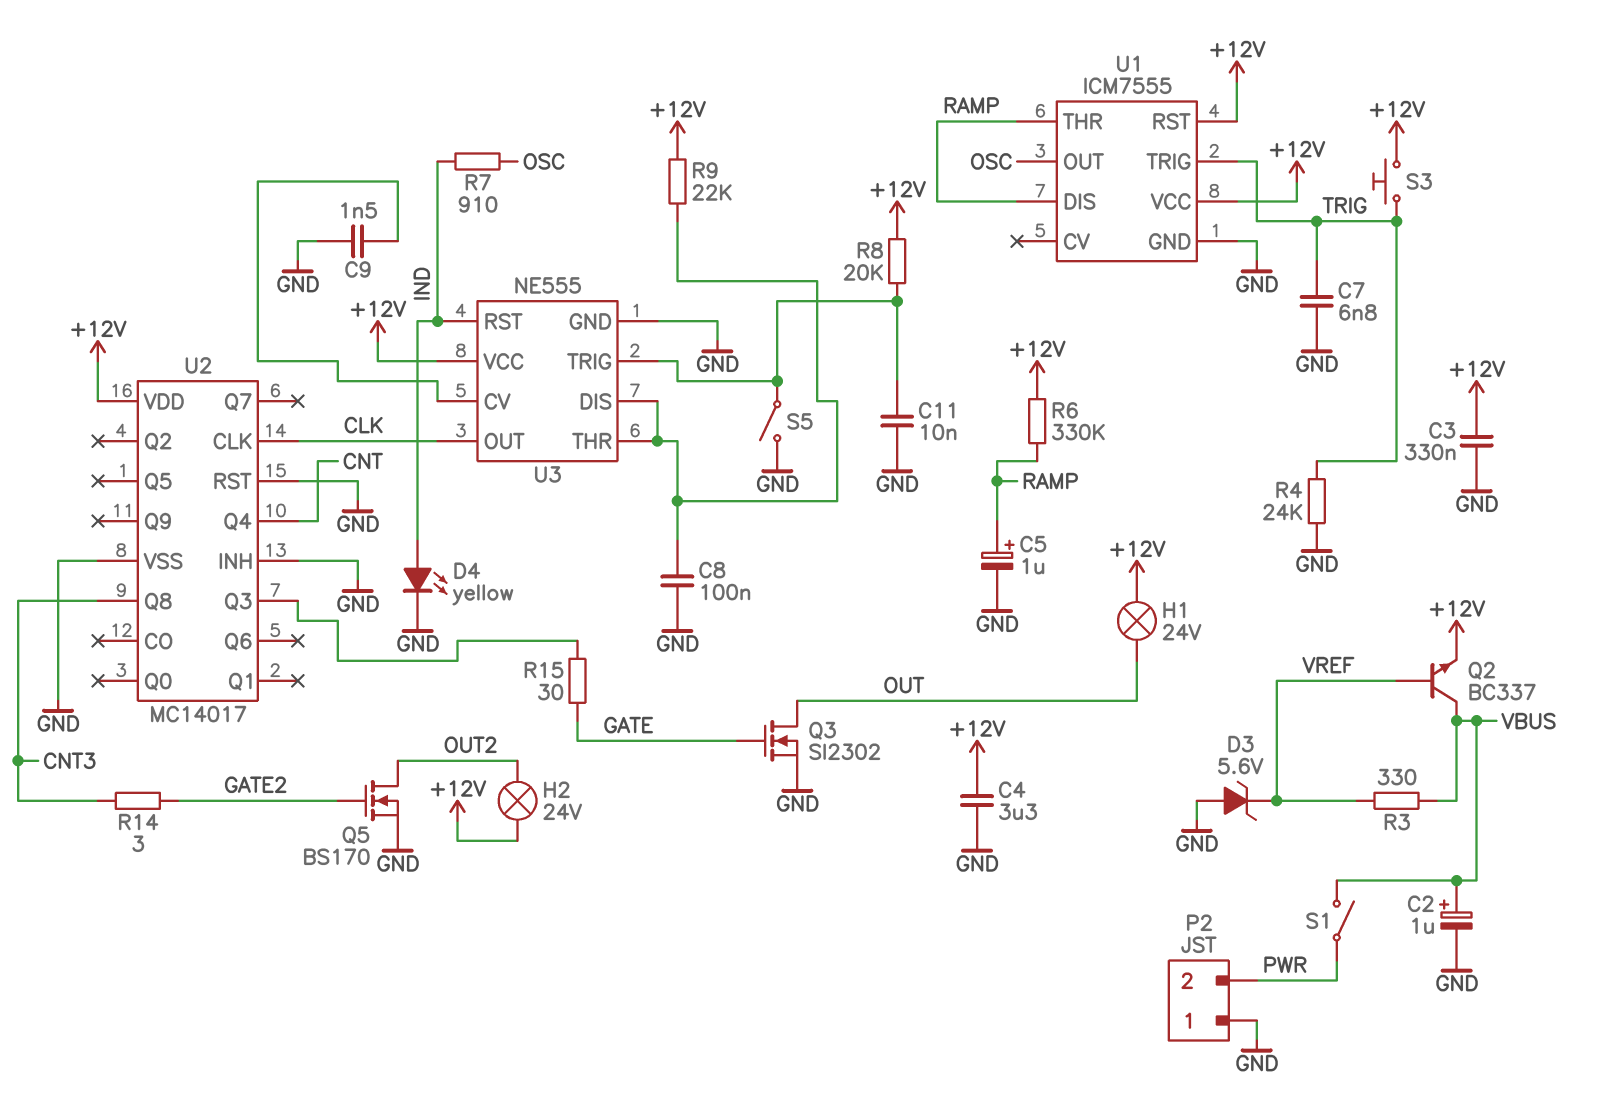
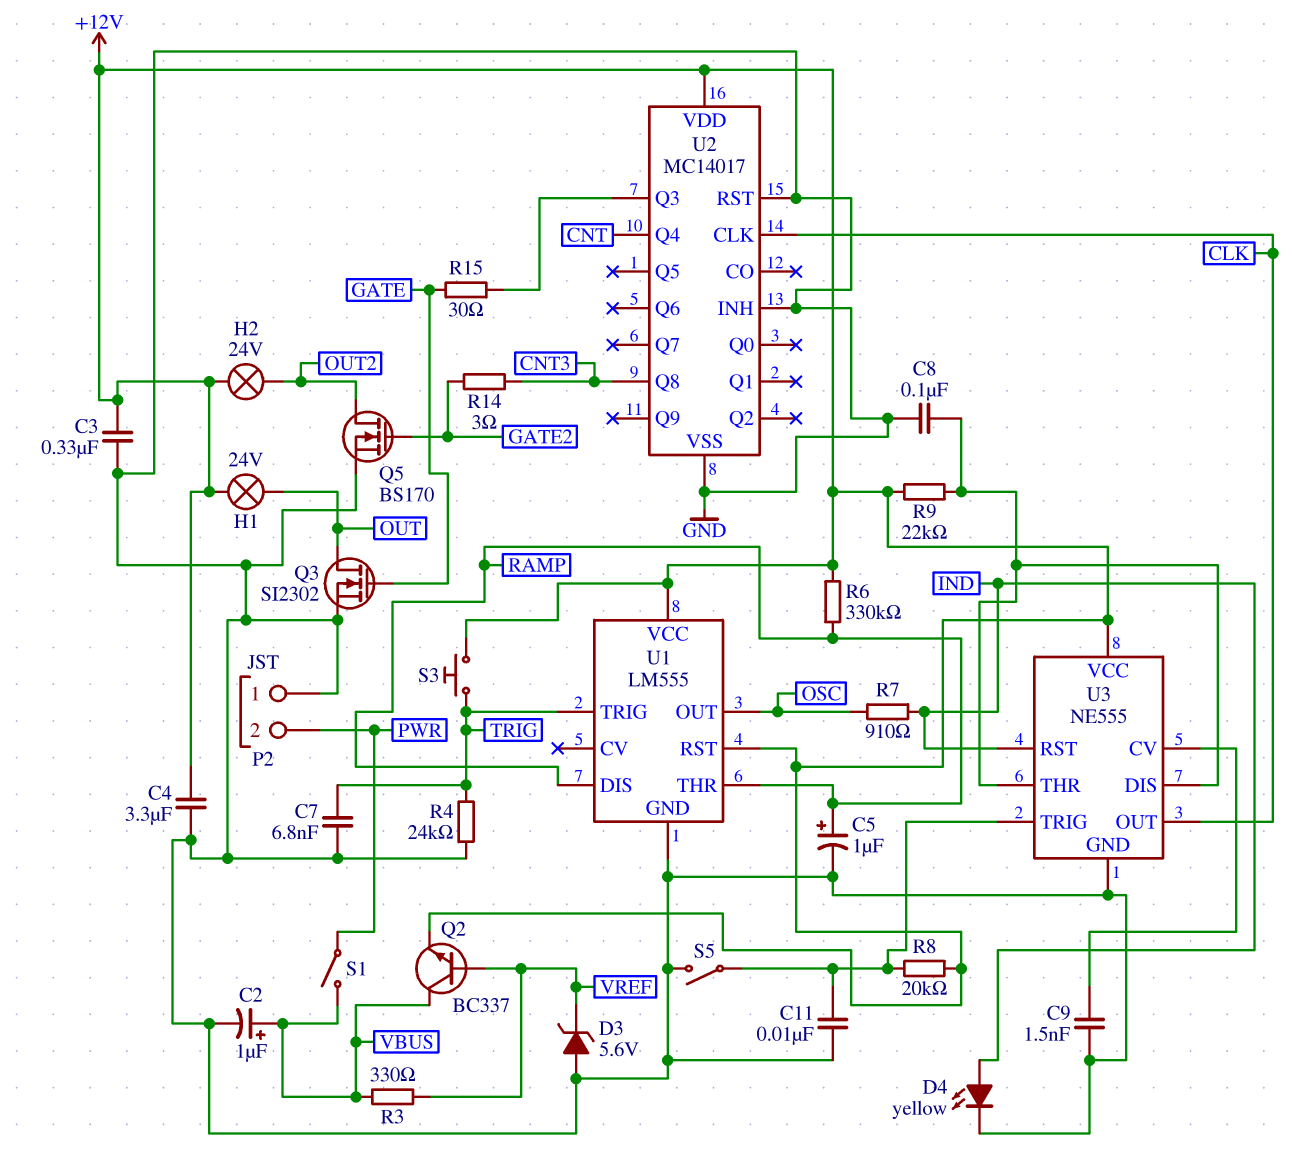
U1: ICM7555 -> LM555

